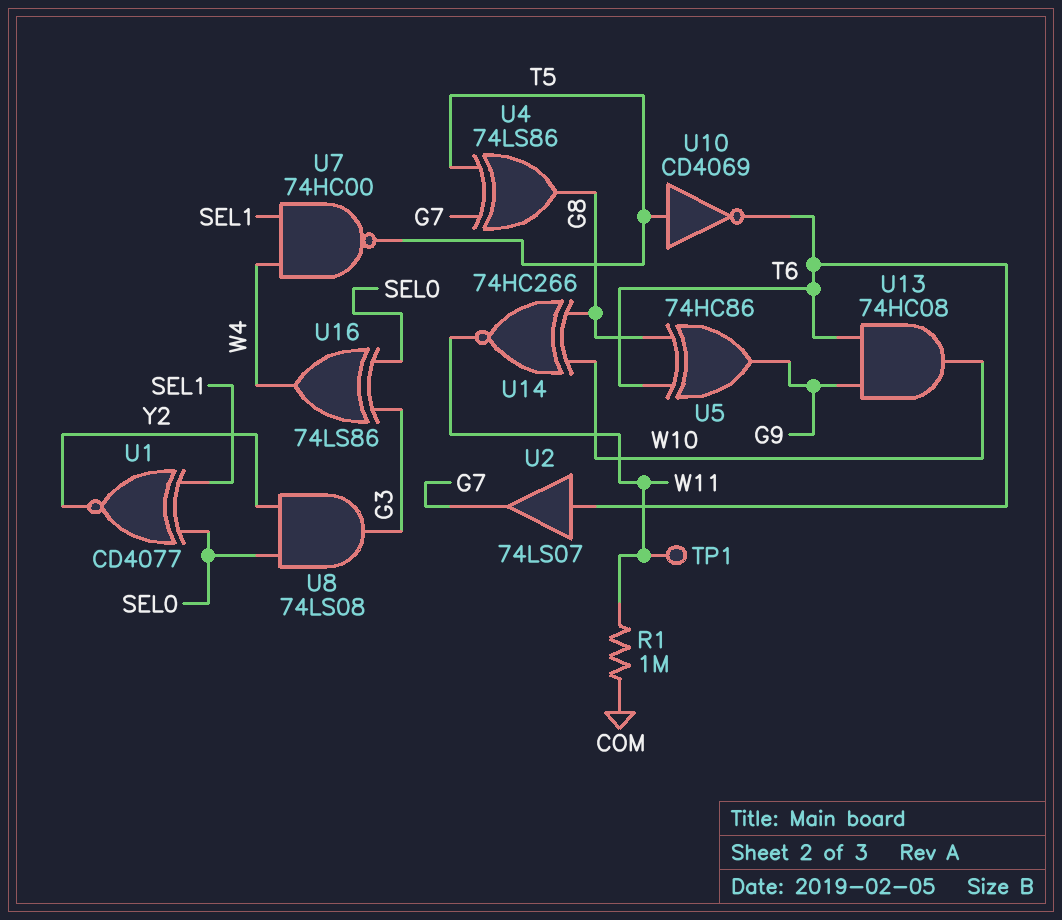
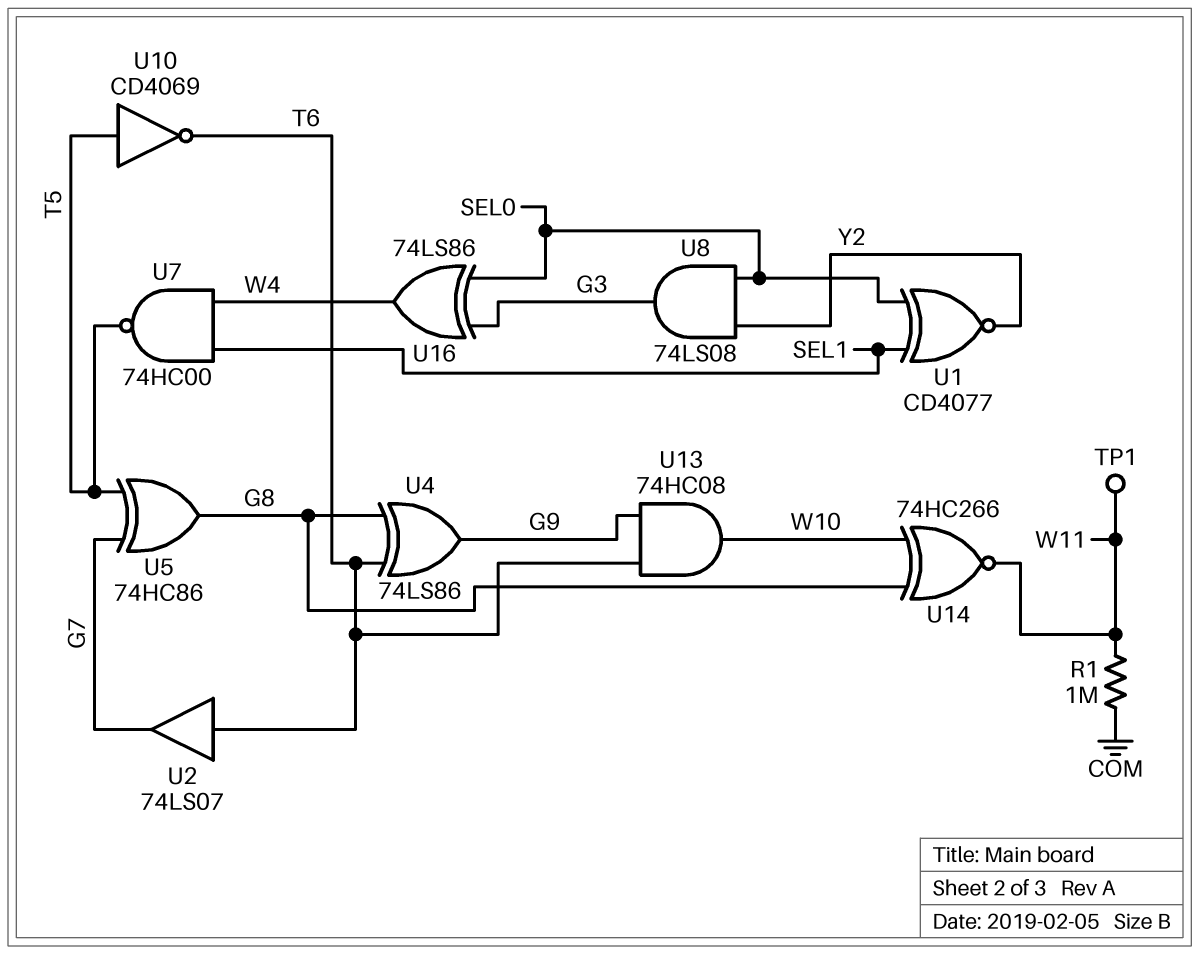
U4: XOR 74LS86 (in G7, in T5, out G8) -> XOR 74LS86 (in G8, in T6, out G9)
U5: XOR 74HC86 (in G8, in T6, out G9) -> XOR 74HC86 (in G7, in T5, out G8)

